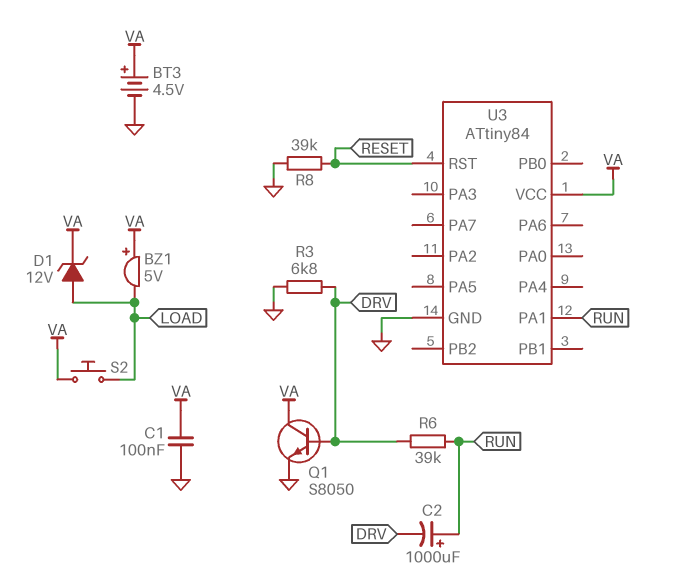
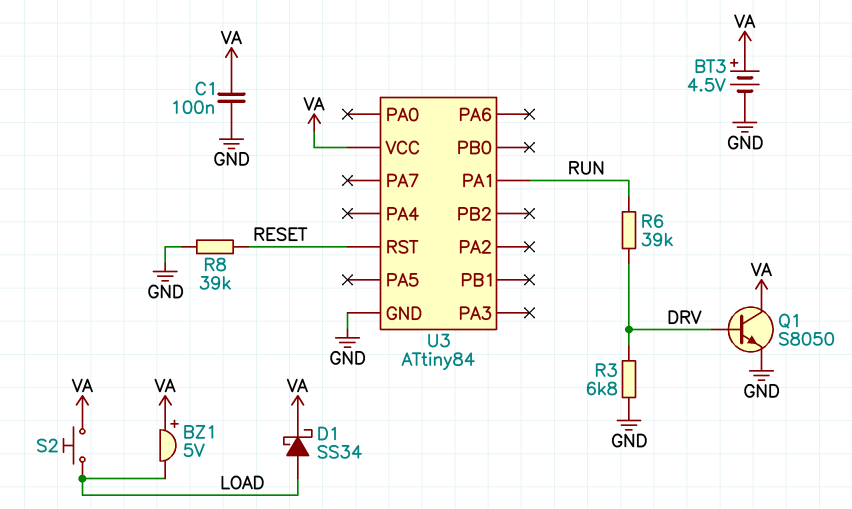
C2: 1000uF (plus RUN, minus DRV) -> none
D1: zener 12V (A LOAD, K VA) -> schottky SS34 (A LOAD, K VA)

